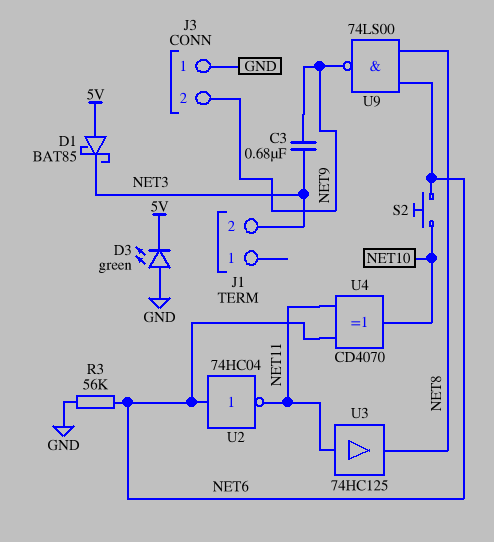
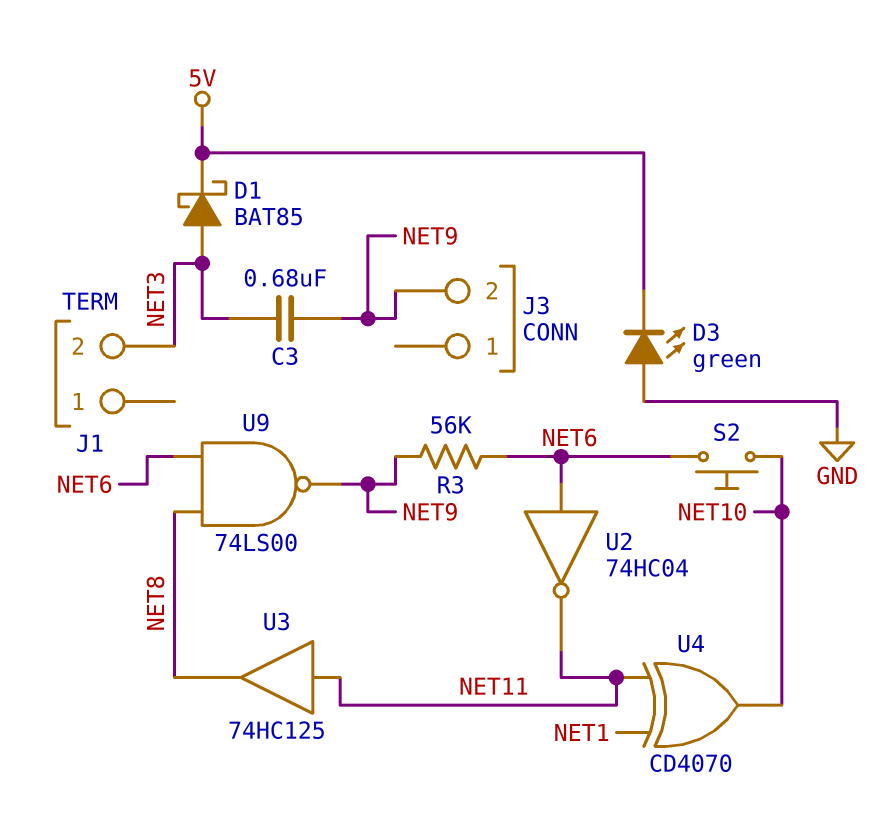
D1: schottky BAT85 (A 5V, K NET3) -> schottky BAT85 (A NET3, K 5V)
J3 pin 1: GND -> none
R3: 56k (GND, NET6) -> 56k (NET6, NET9)
U4: XOR CD4070 (in NET6, in NET11, out NET10) -> XOR CD4070 (in NET1, in NET11, out NET10)

